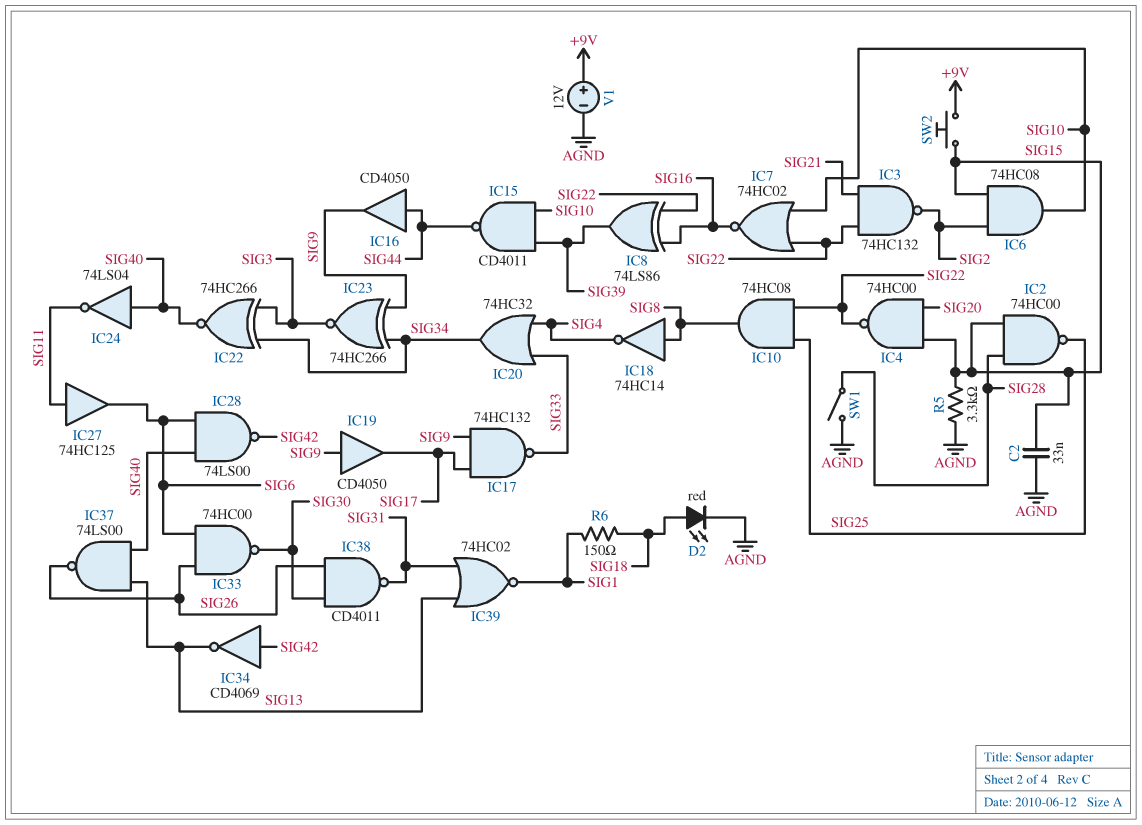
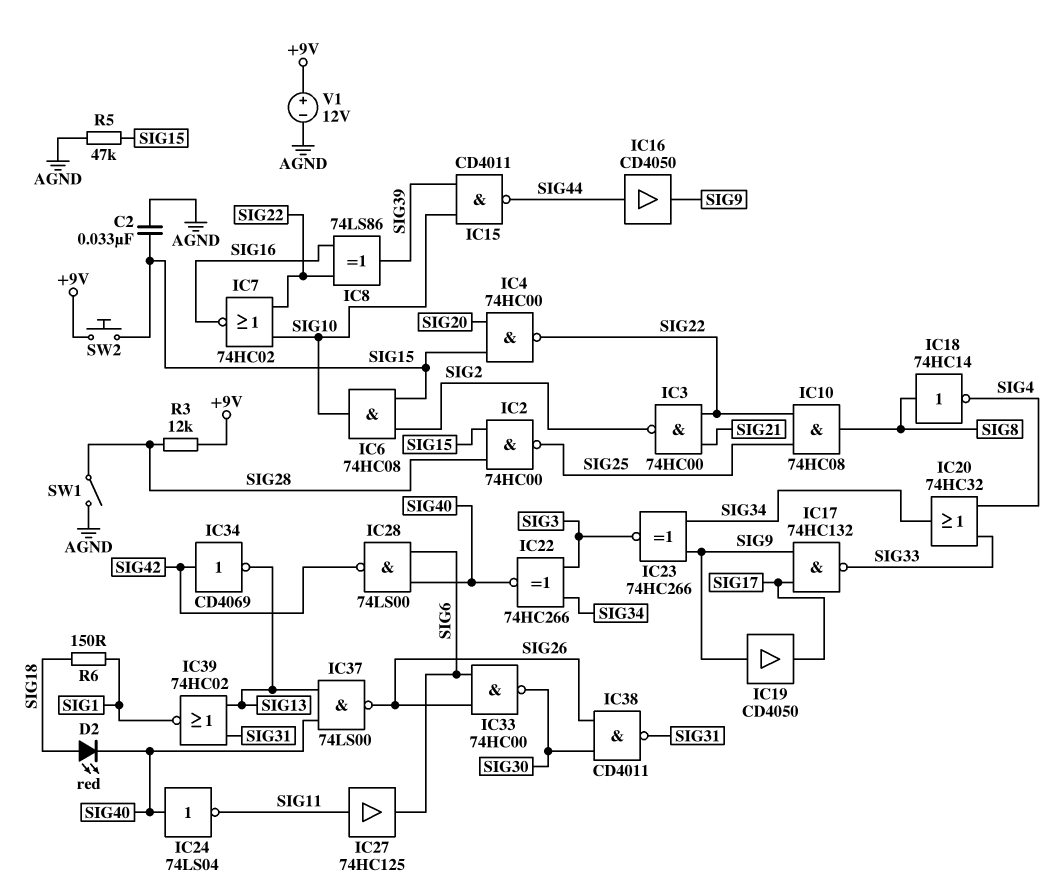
D2: LED red (A SIG18, K AGND) -> LED red (A SIG18, K SIG40)
IC3: NAND 74HC132 (in SIG21, in SIG22, out SIG2) -> NAND 74HC00 (in SIG21, in SIG22, out SIG2)
R3: none -> 12k (+9V, SIG28)
R5: 3.3k (AGND, SIG15) -> 47k (AGND, SIG15)

